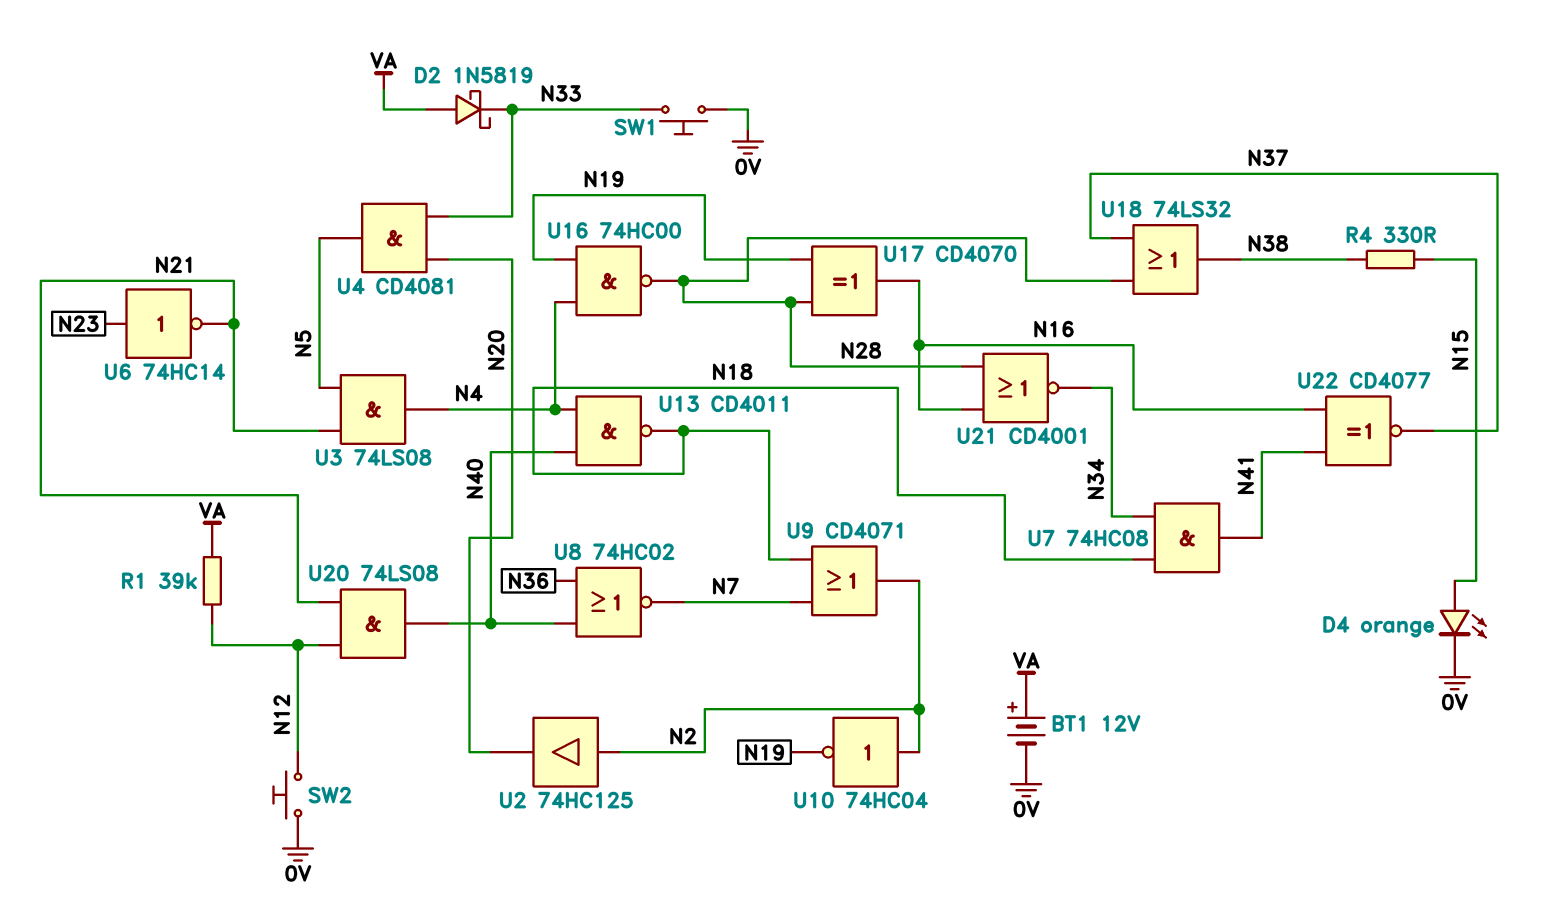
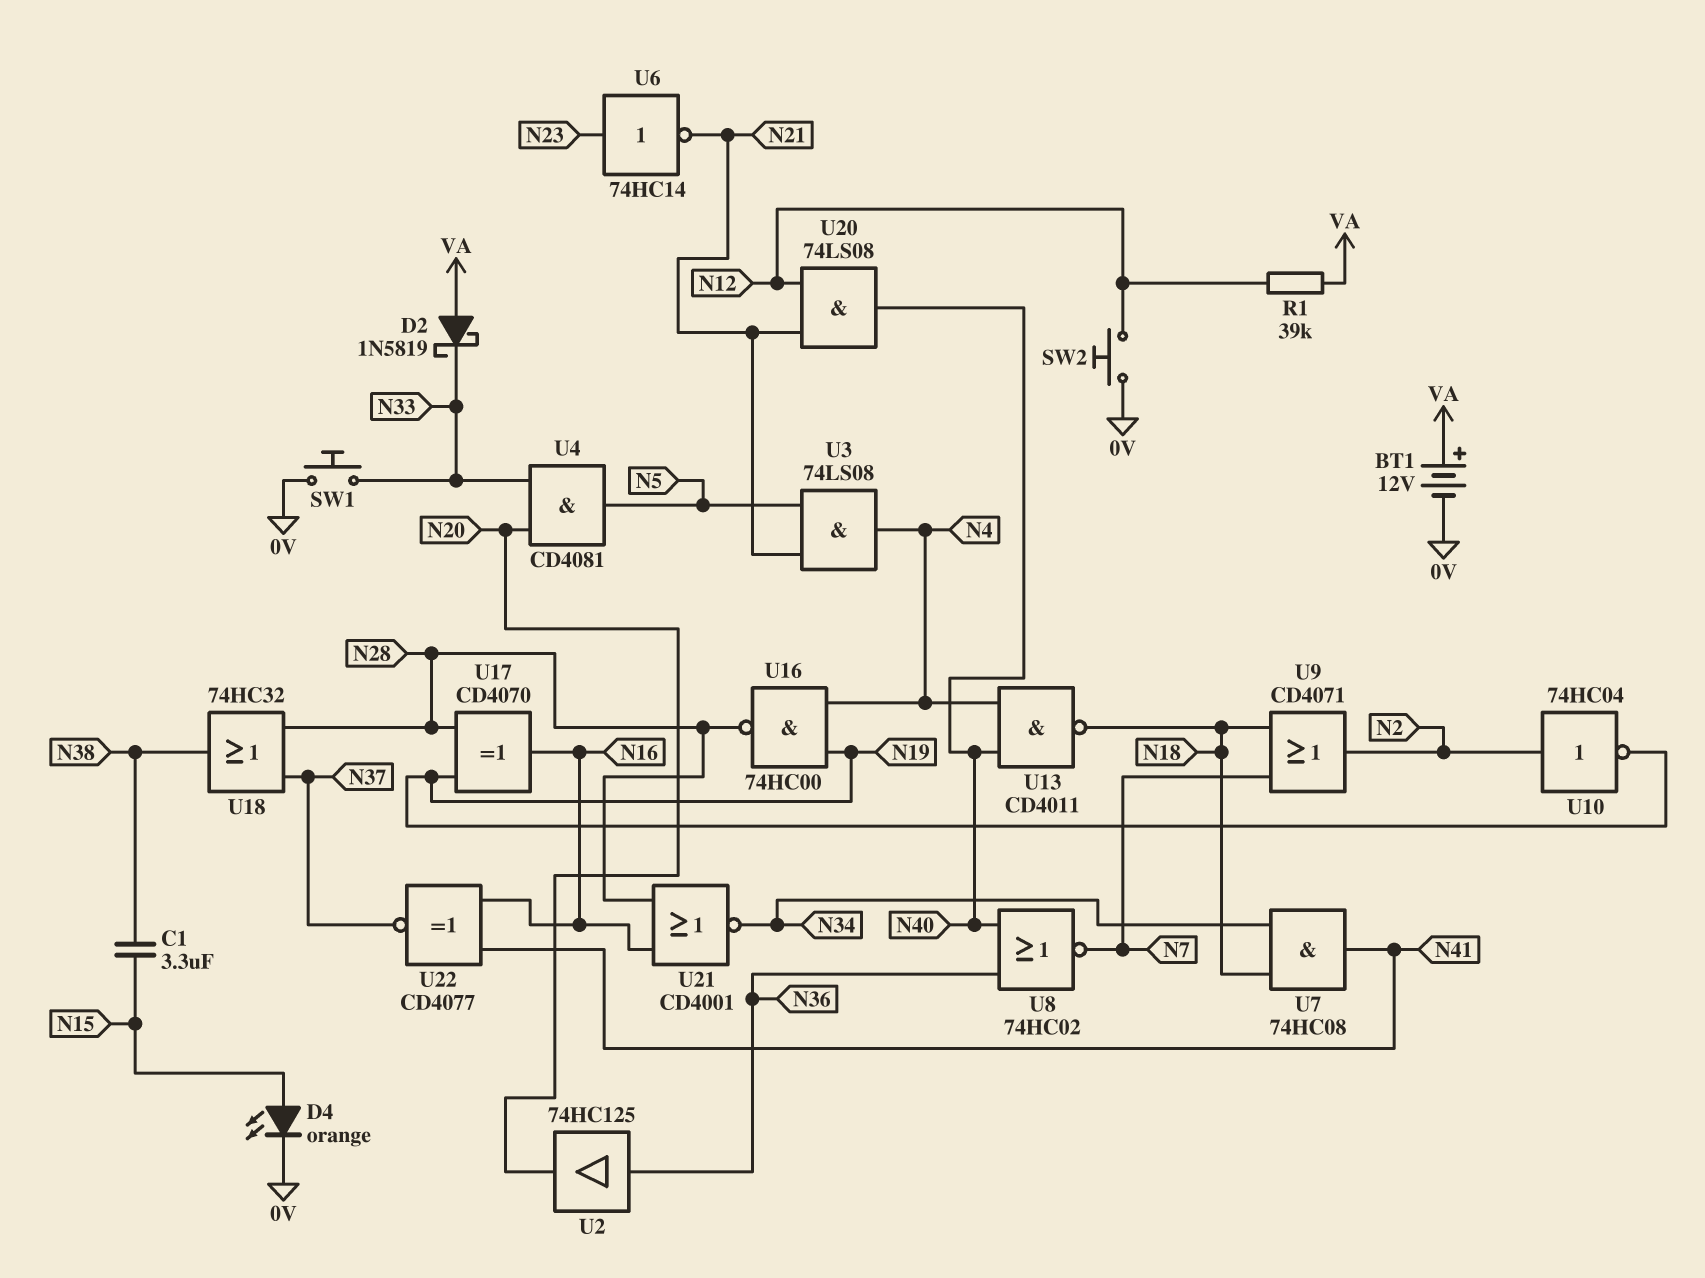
C1: none -> 3.3uF (N15, N38)
R4: 330 (N15, N38) -> none
U2: buffer 74HC125 (in N2, out N20) -> buffer 74HC125 (in N36, out N20)
U18: OR 74LS32 (in N28, in N37, out N38) -> OR 74HC32 (in N28, in N37, out N38)

